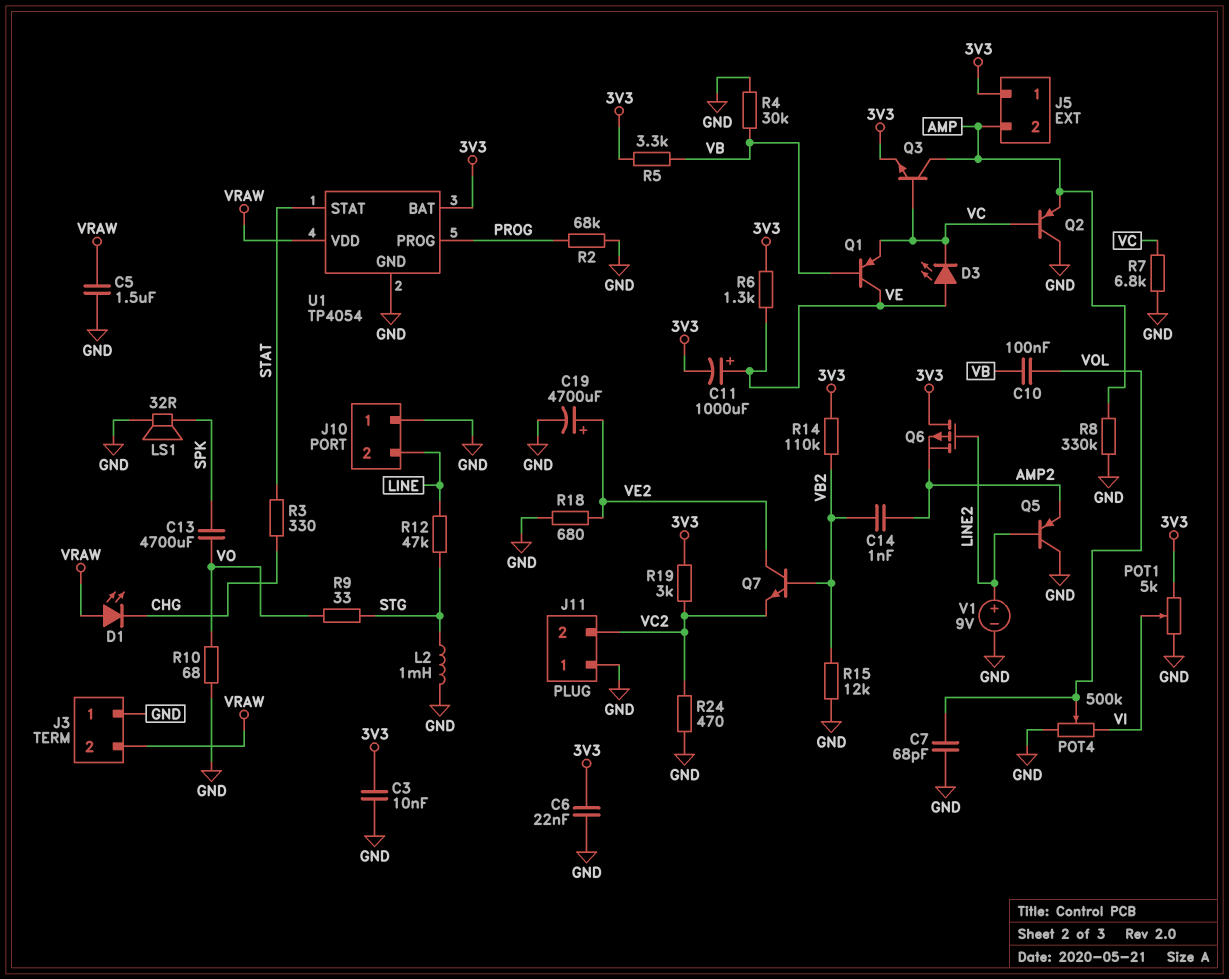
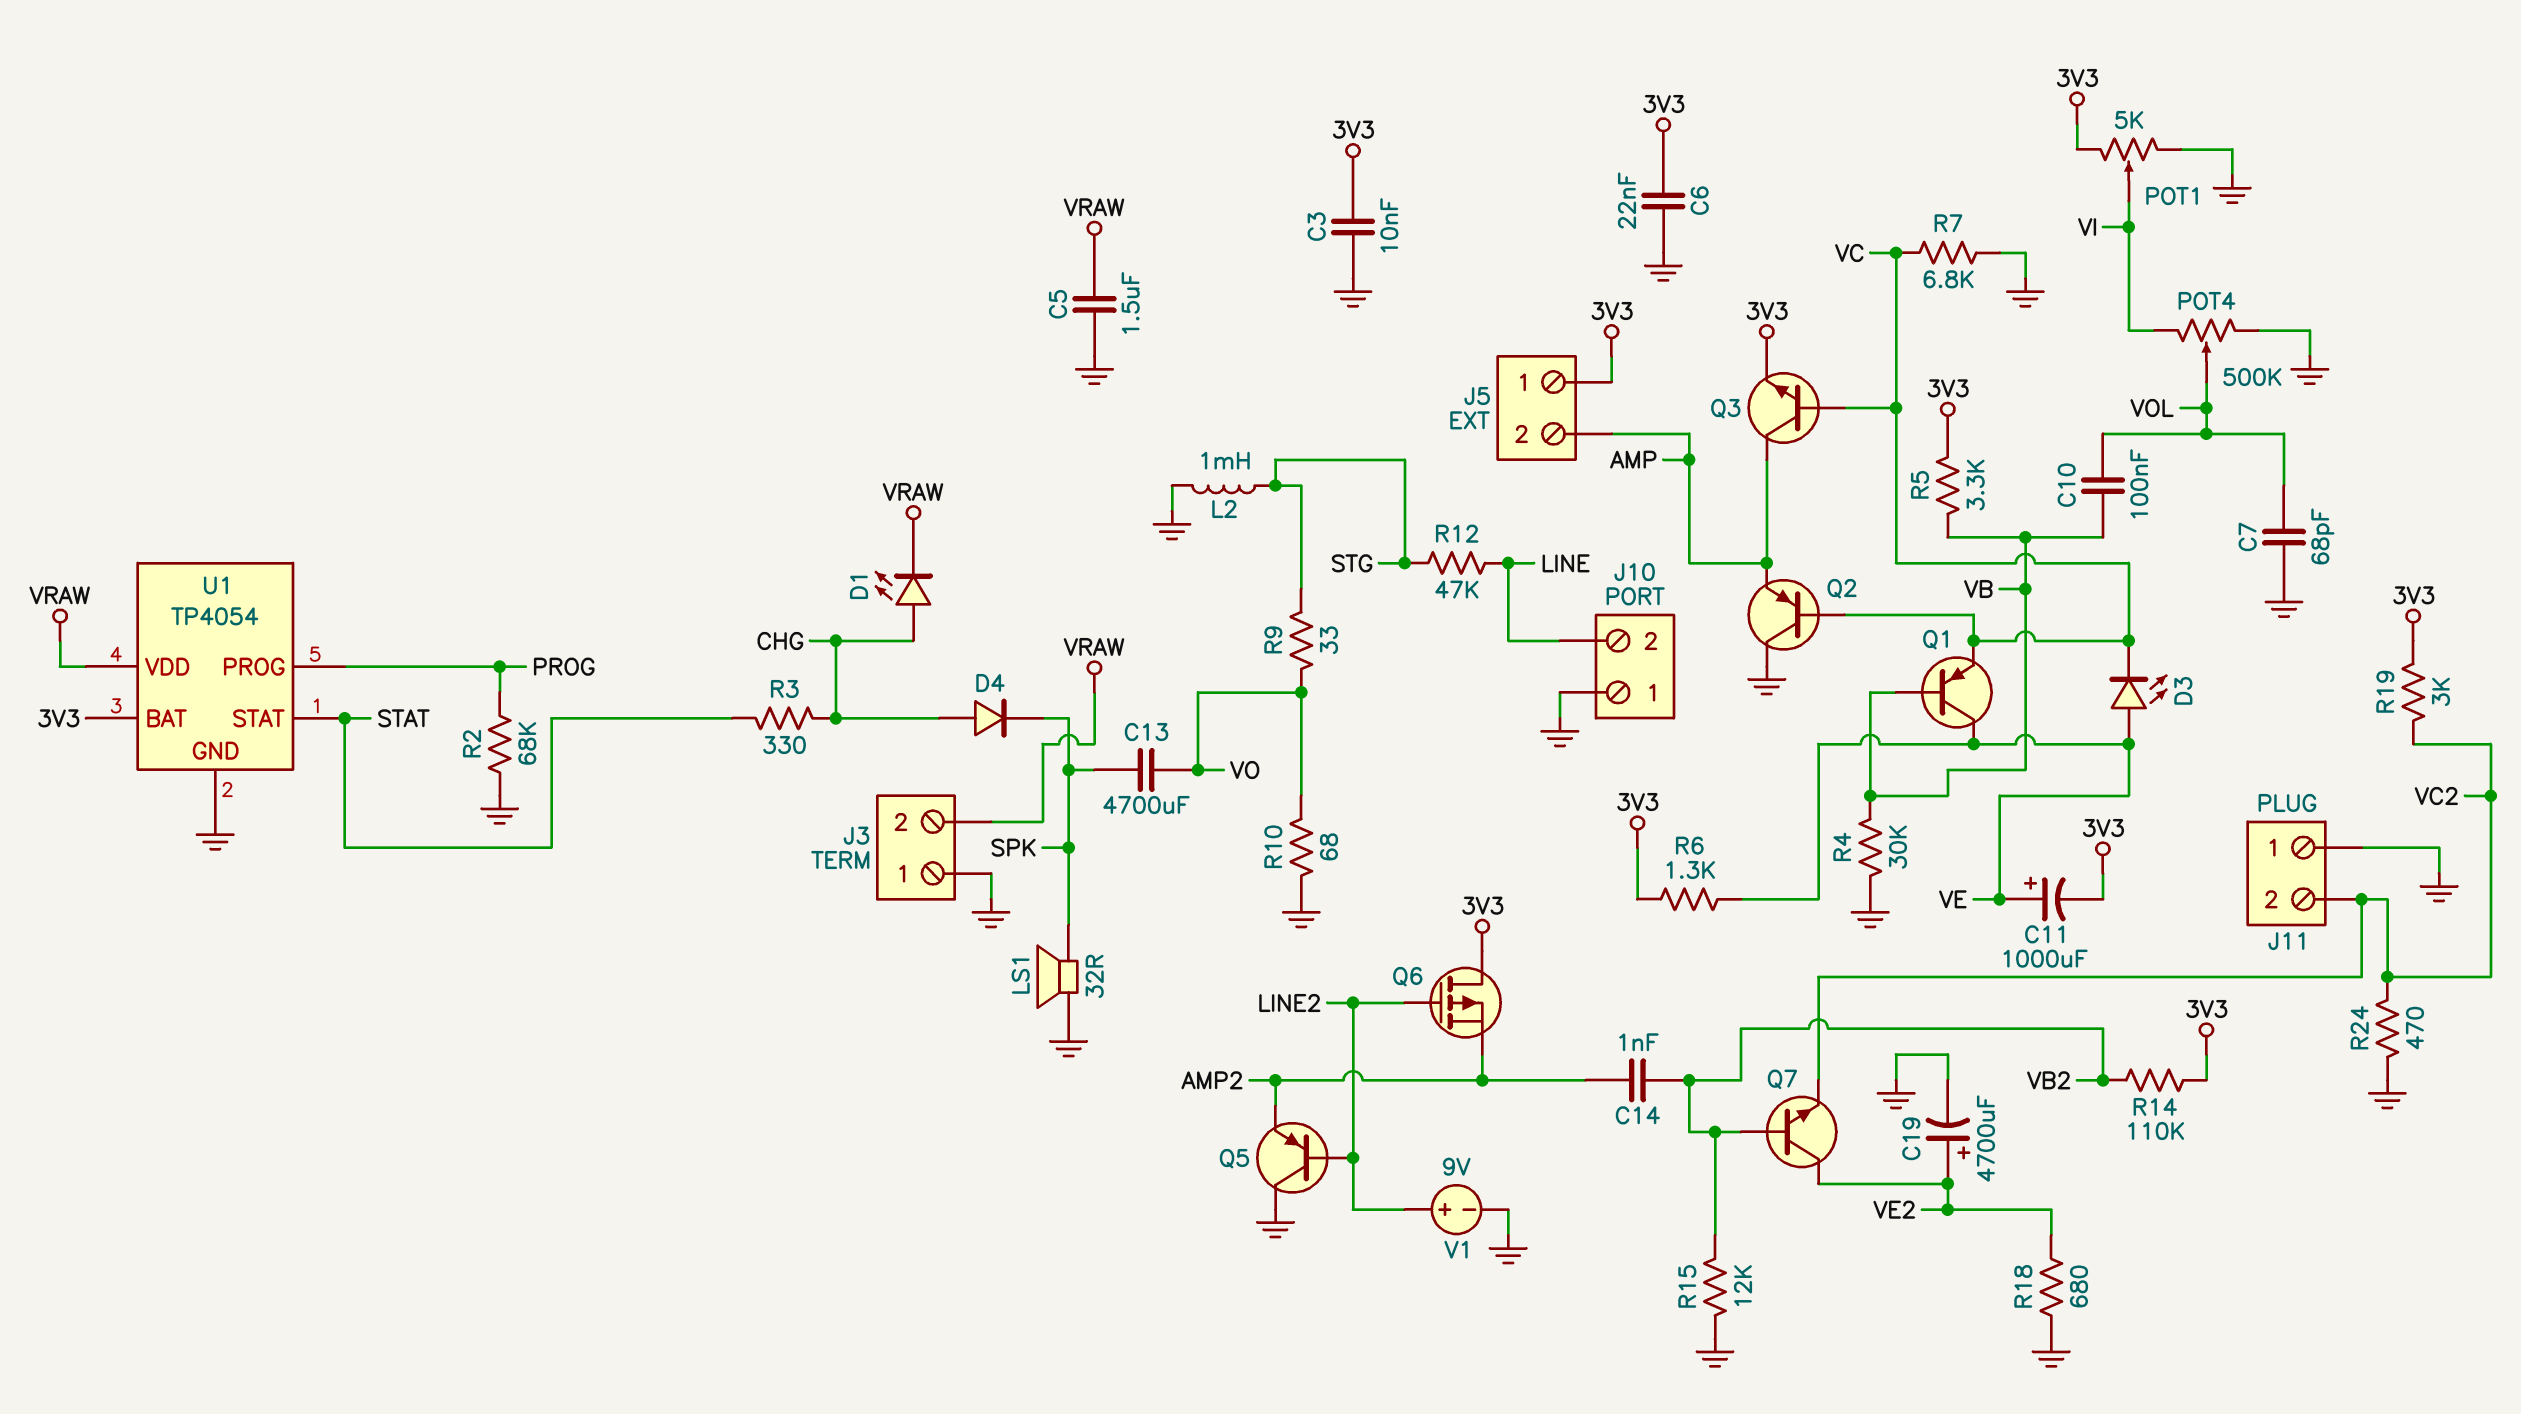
D1: LED (A VRAW, K CHG) -> LED (A CHG, K VRAW)
D4: none -> diode (A CHG, K SPK)
R8: 330k (AMP, GND) -> none

